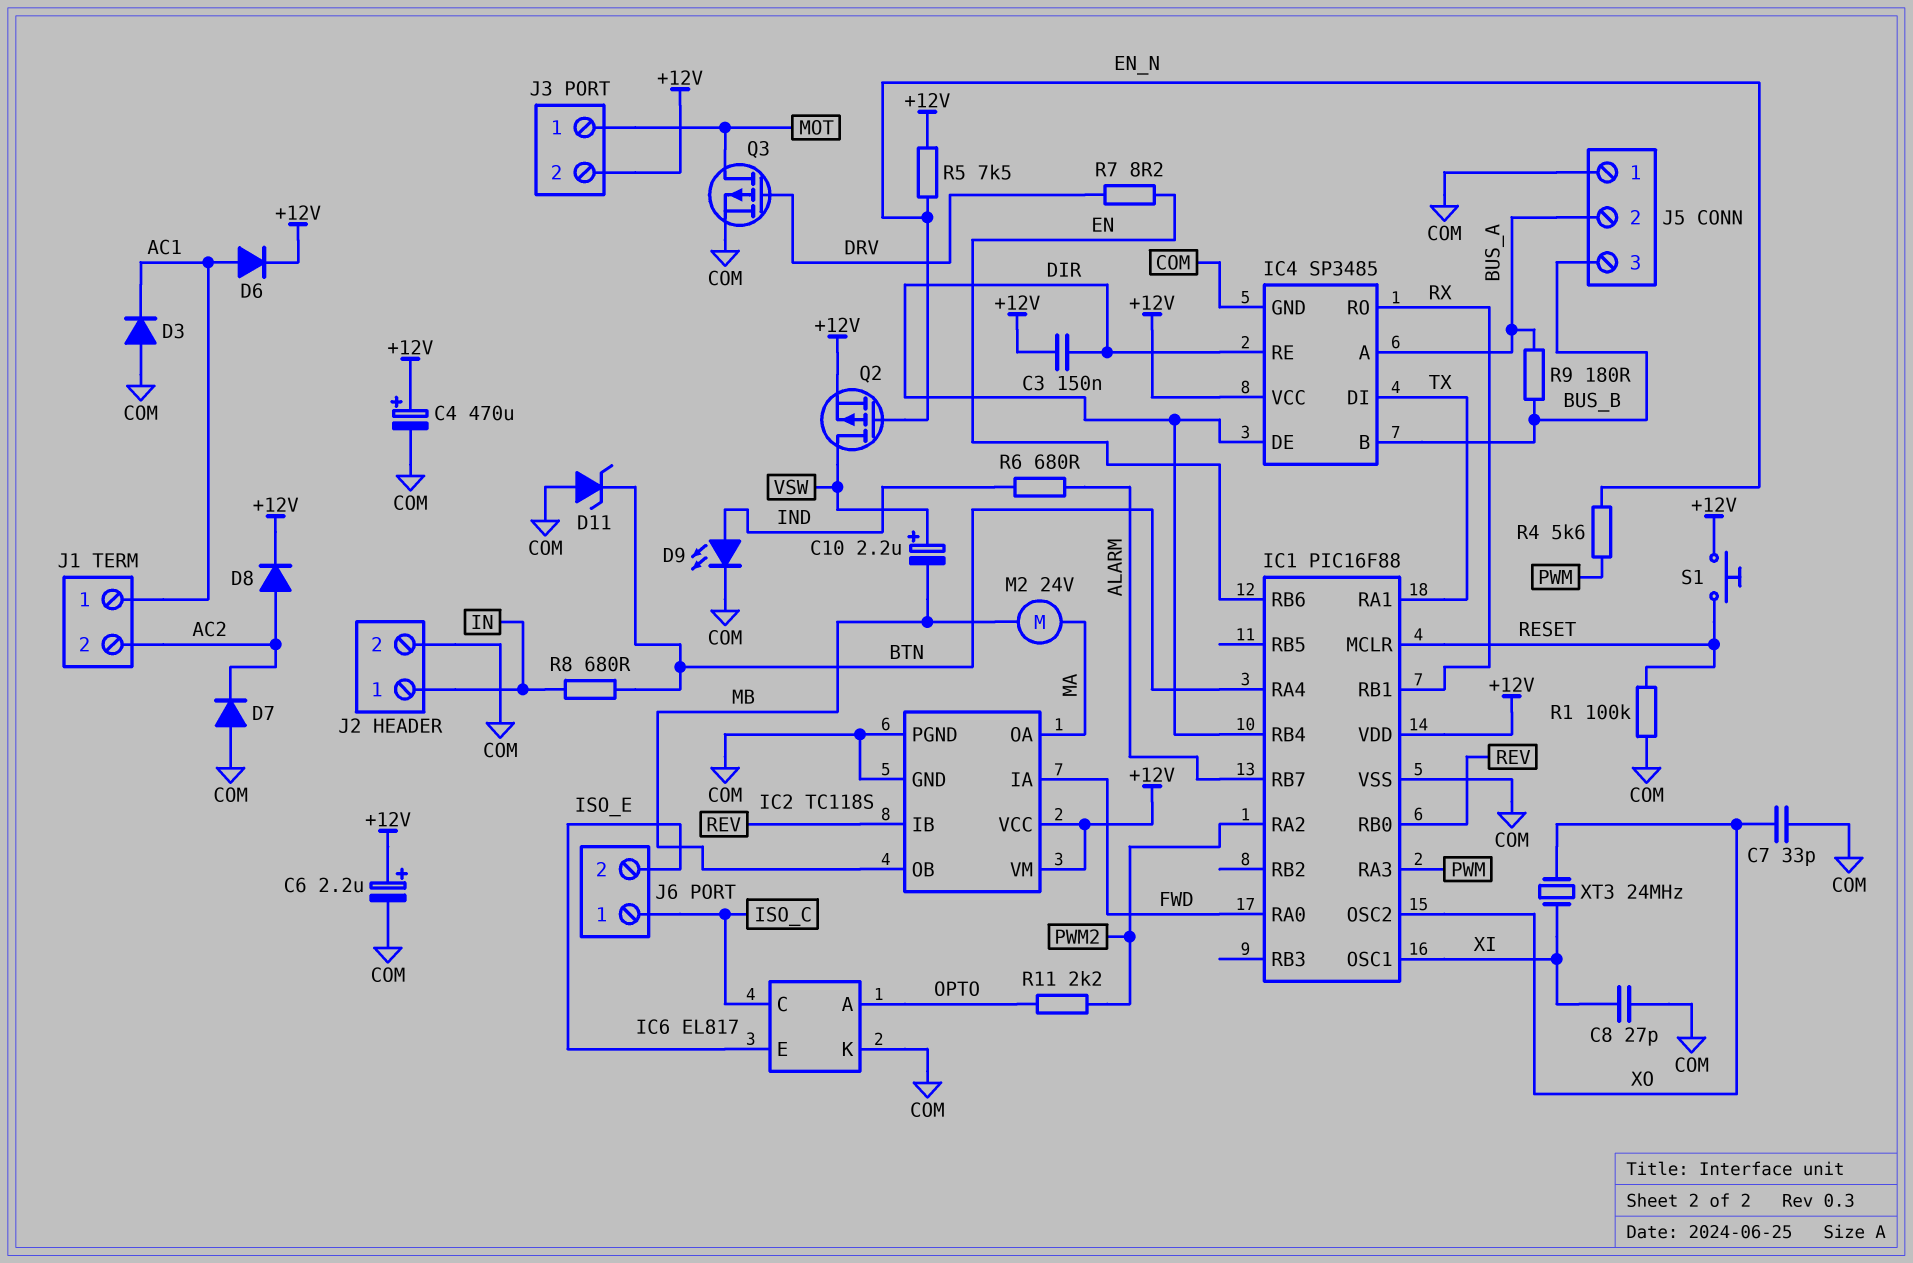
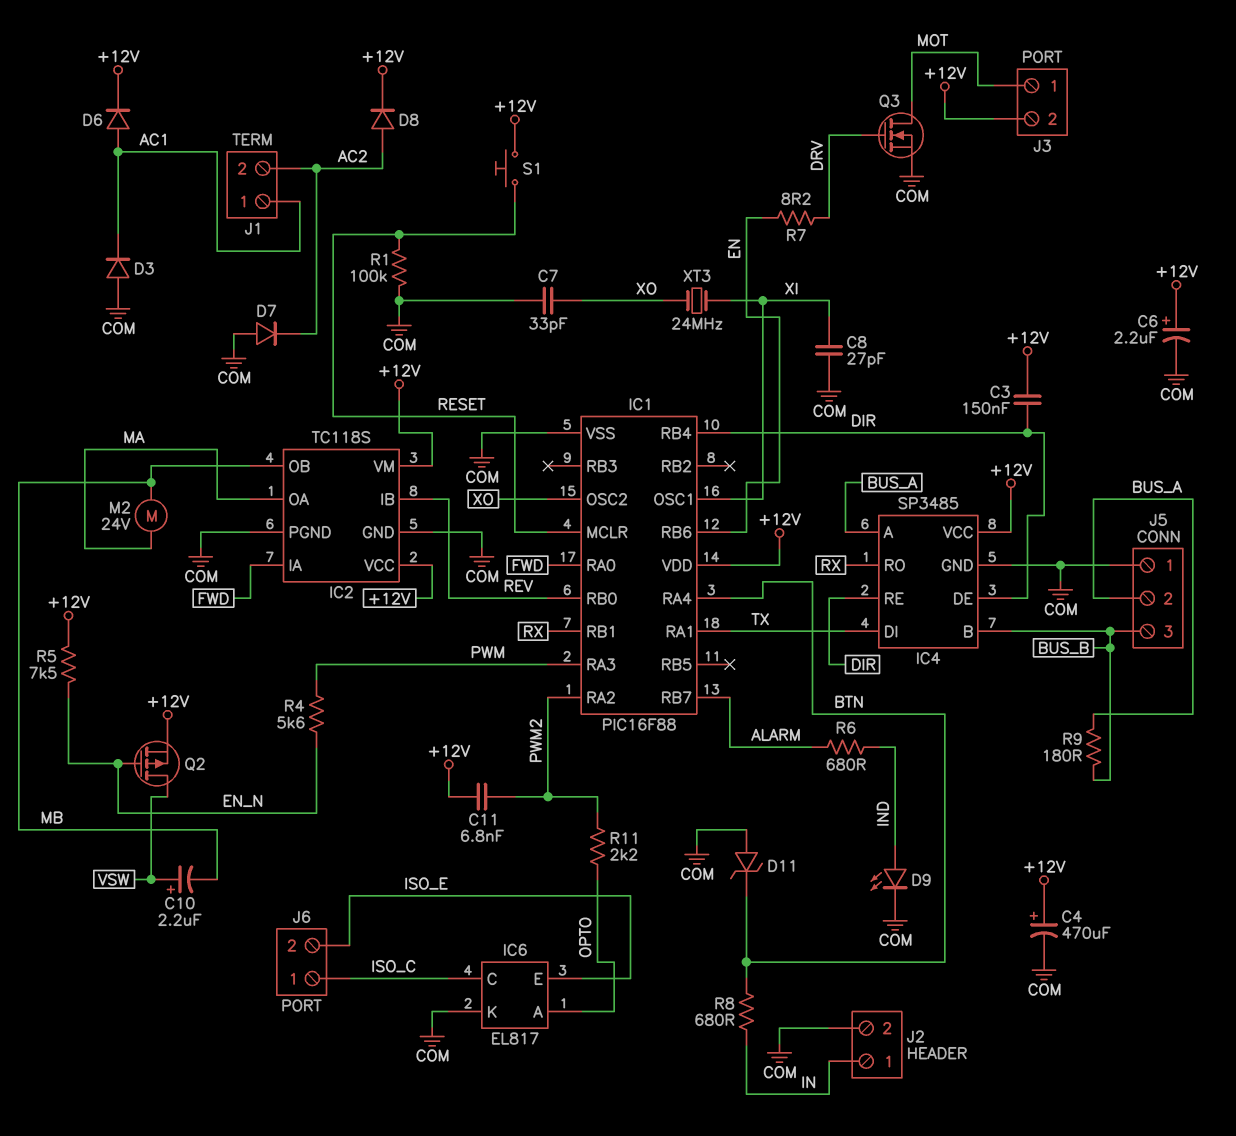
C11: none -> 6.8nF (+12V, PWM2)
Q3: PMOS (G DRV, D MOT, S COM) -> NMOS (G DRV, D MOT, S COM)

